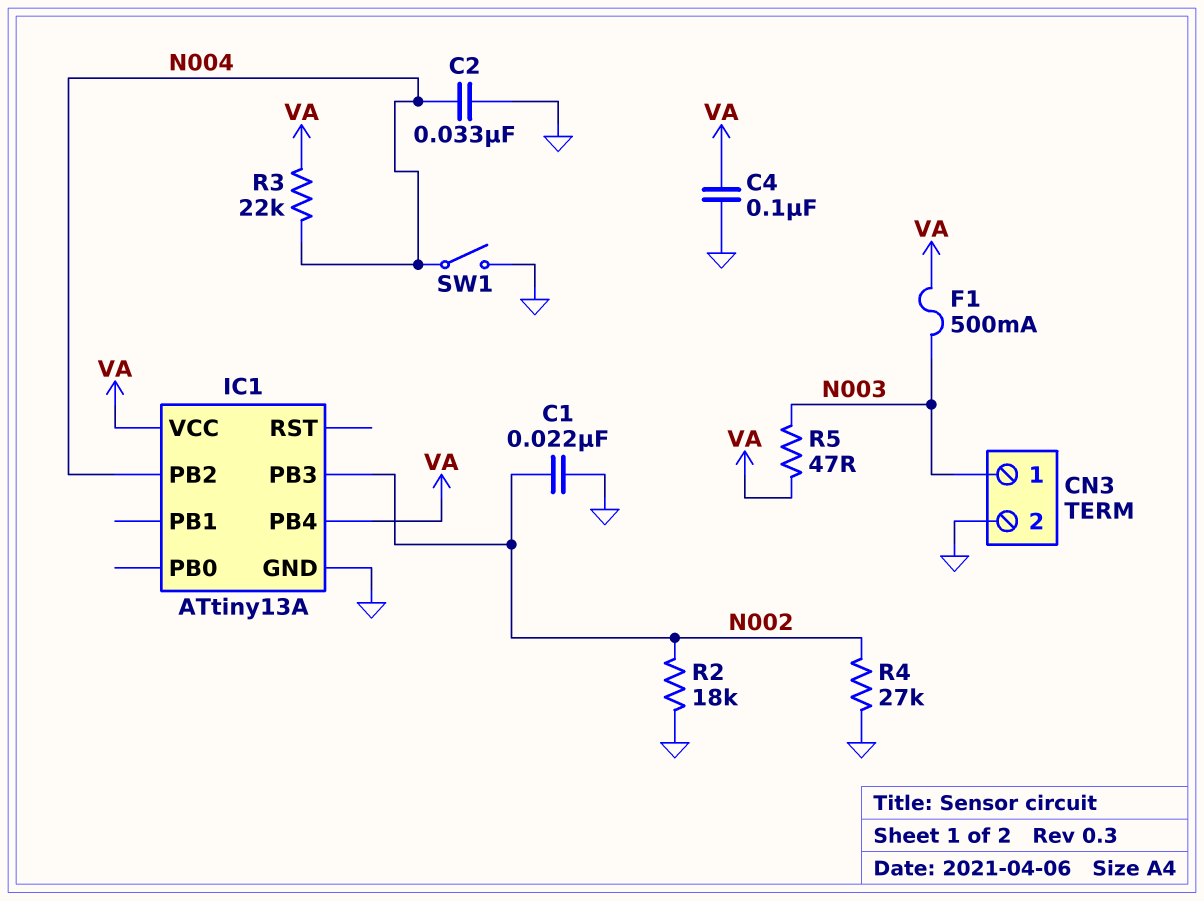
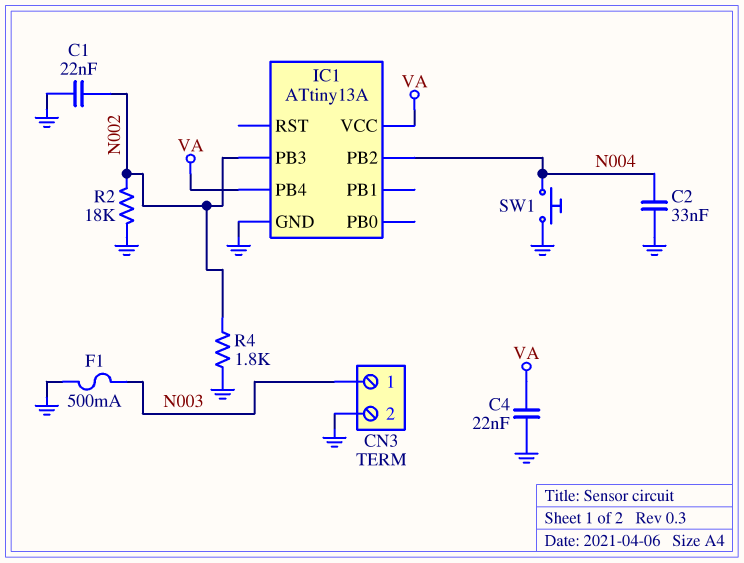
C4: 100nF (GND, VA) -> 22nF (GND, VA)
F1: 500mA (N003, VA) -> 500mA (GND, N003)
R3: 22k (N004, VA) -> none
R4: 27k (GND, N002) -> 1.8k (GND, N002)
R5: 47 (N003, VA) -> none
SW1: switch (GND, N004) -> button (GND, N004)

